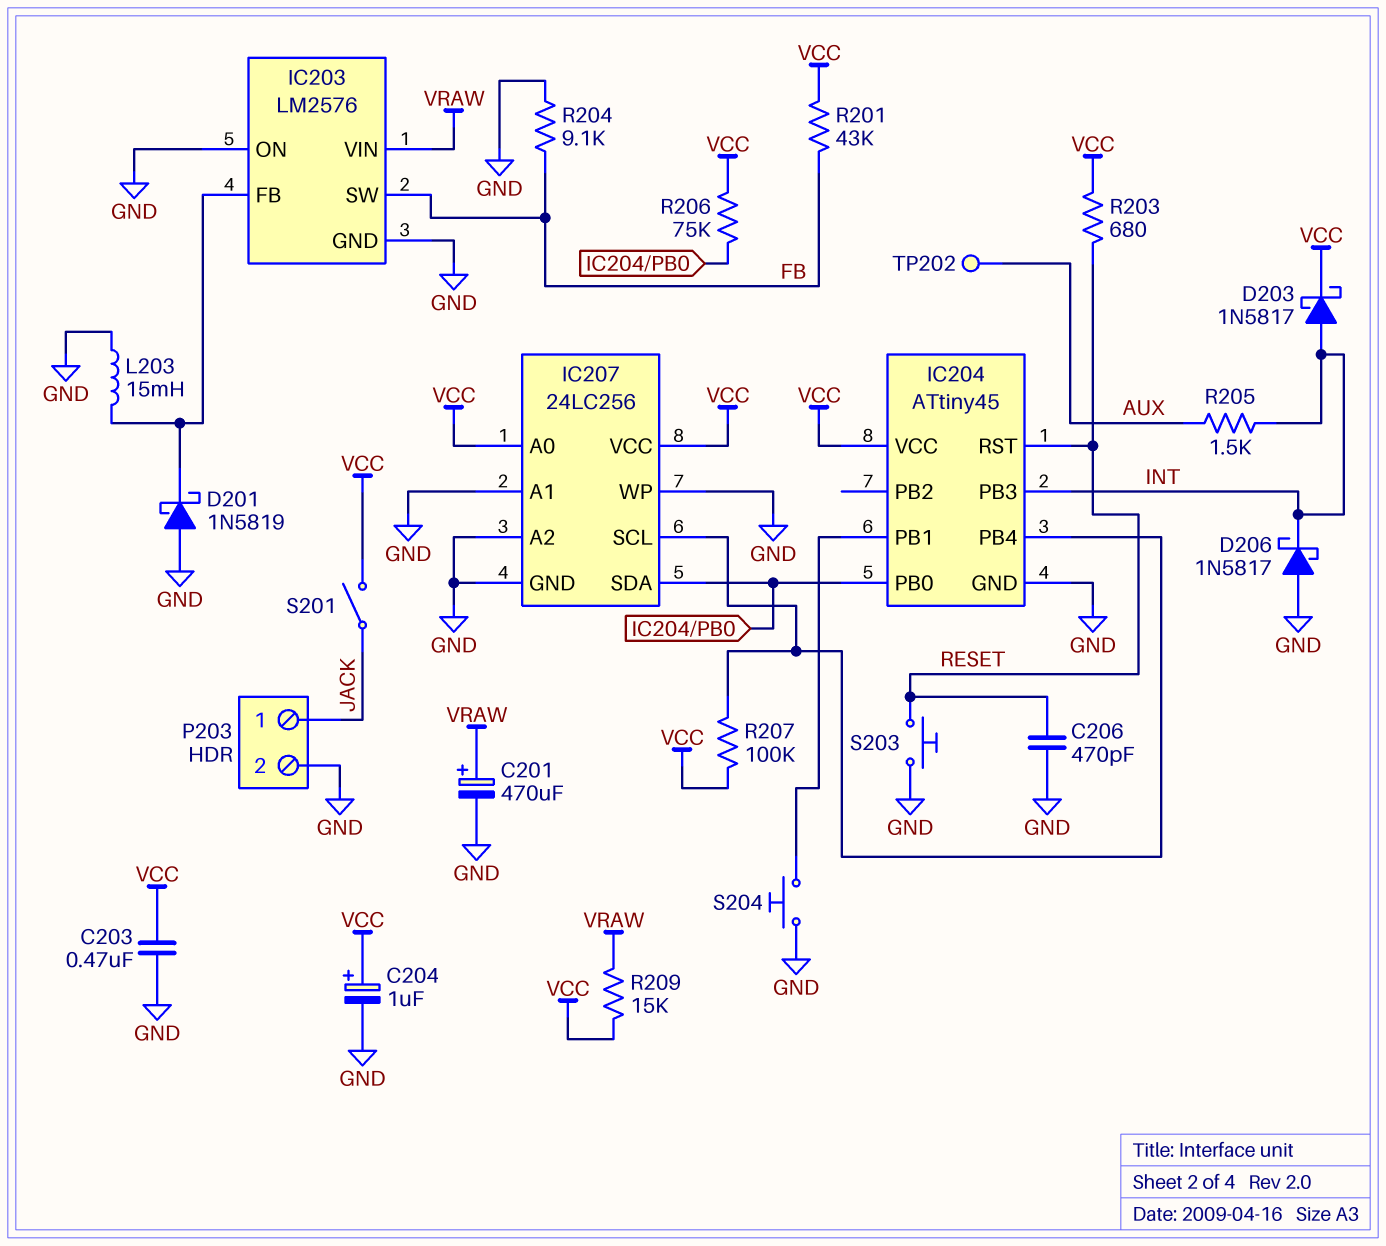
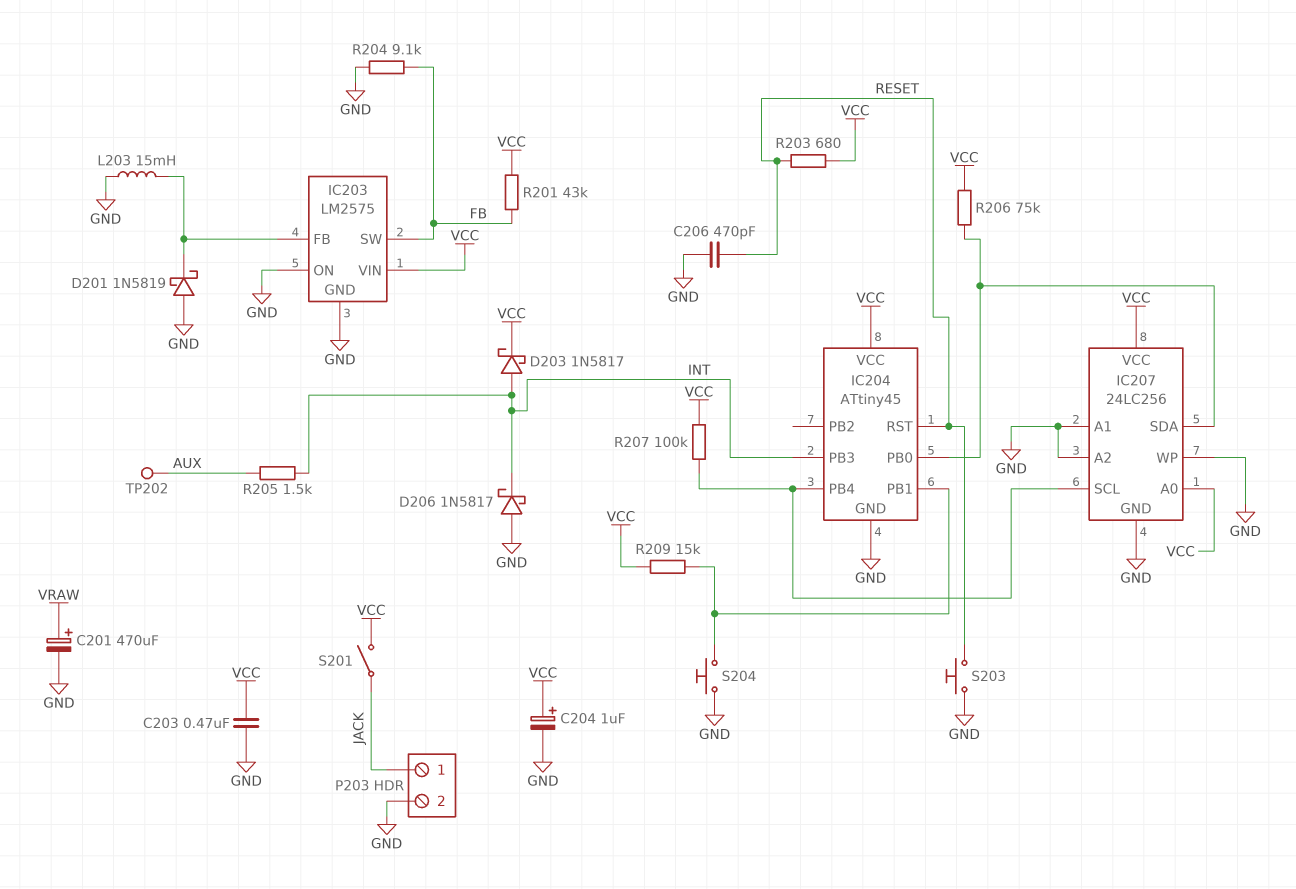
IC203: LM2576 -> LM2575
IC203 pin VIN: VRAW -> VCC
R209: 15k (VCC, VRAW) -> 15k (IC204/PB1, VCC)

